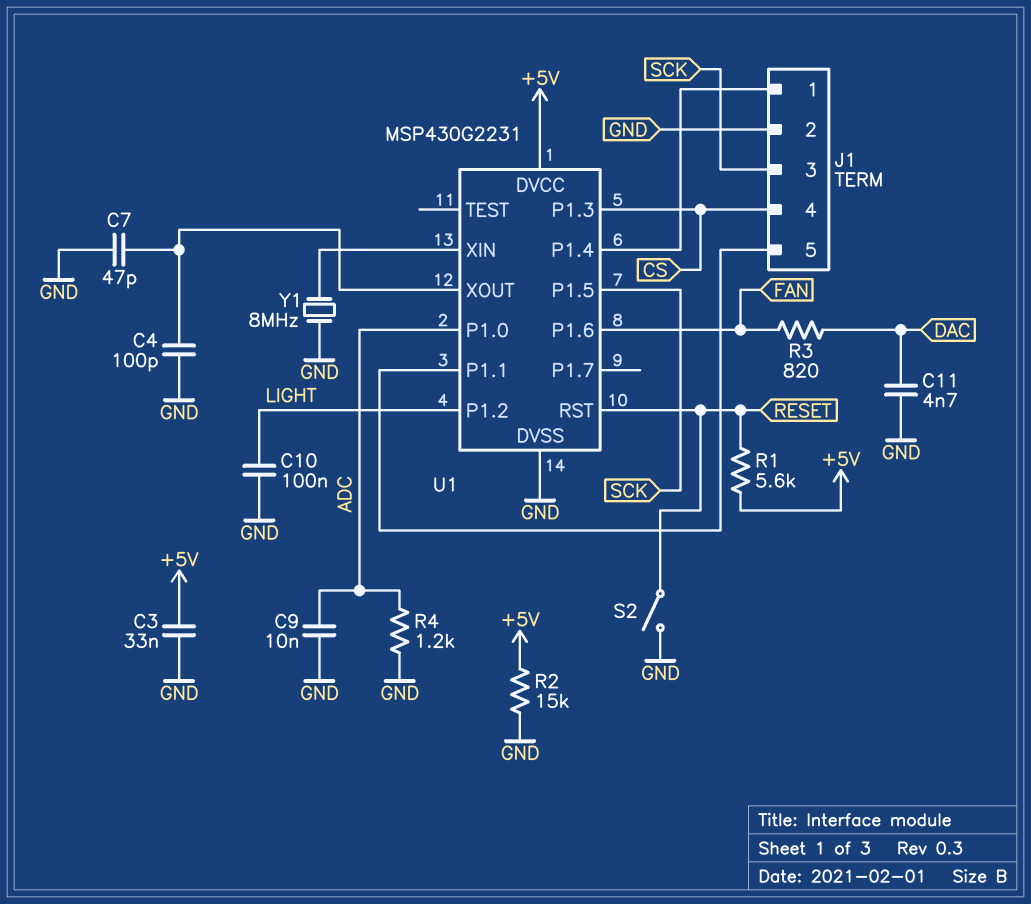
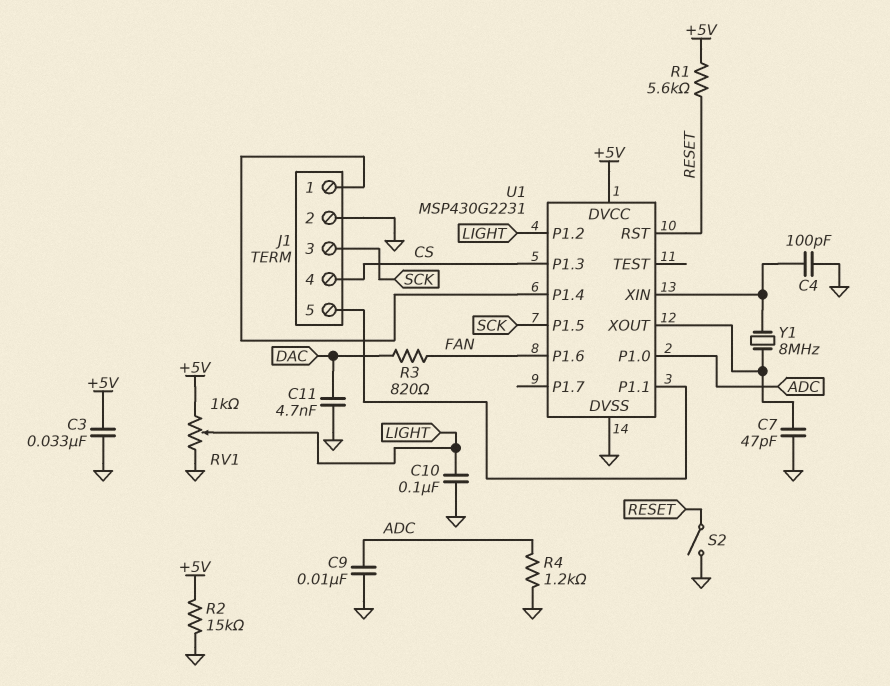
C4: 100pF (GND, U1/XOUT) -> 100pF (GND, U1/XIN)
RV1: none -> 1k (+5V, GND, wiper LIGHT)
Y1: 8MHz (GND, U1/XIN) -> 8MHz (U1/XIN, U1/XOUT)

